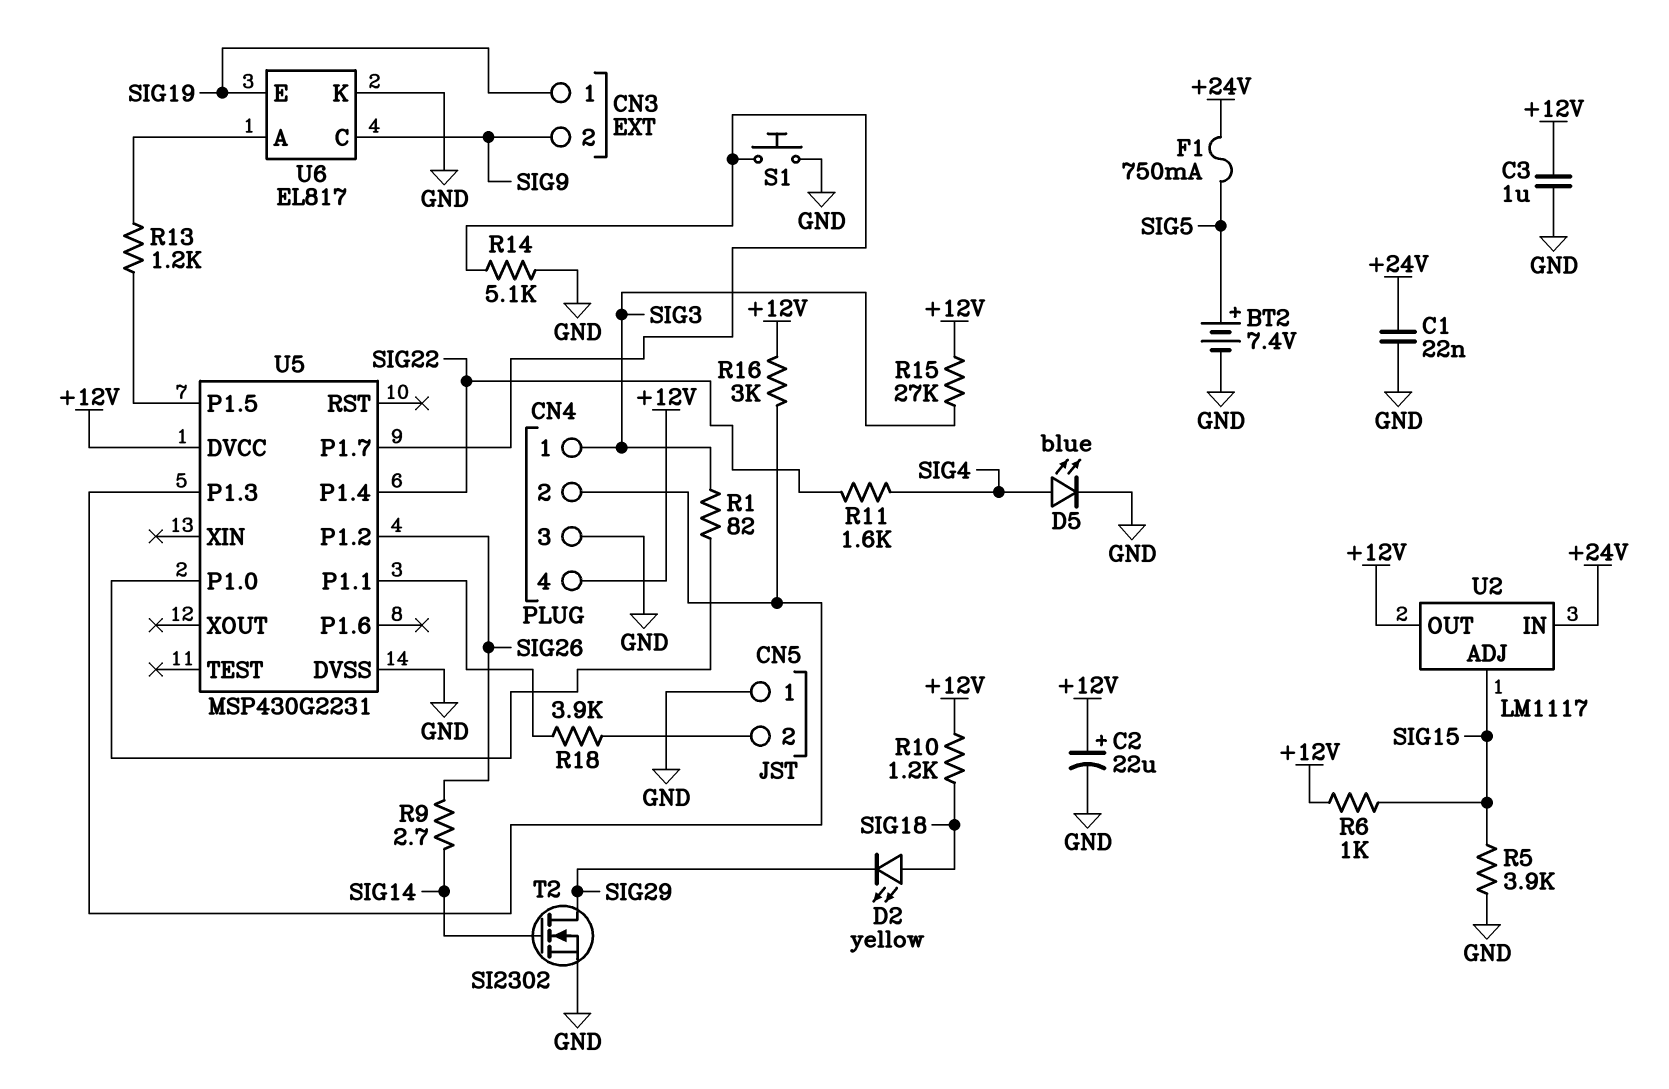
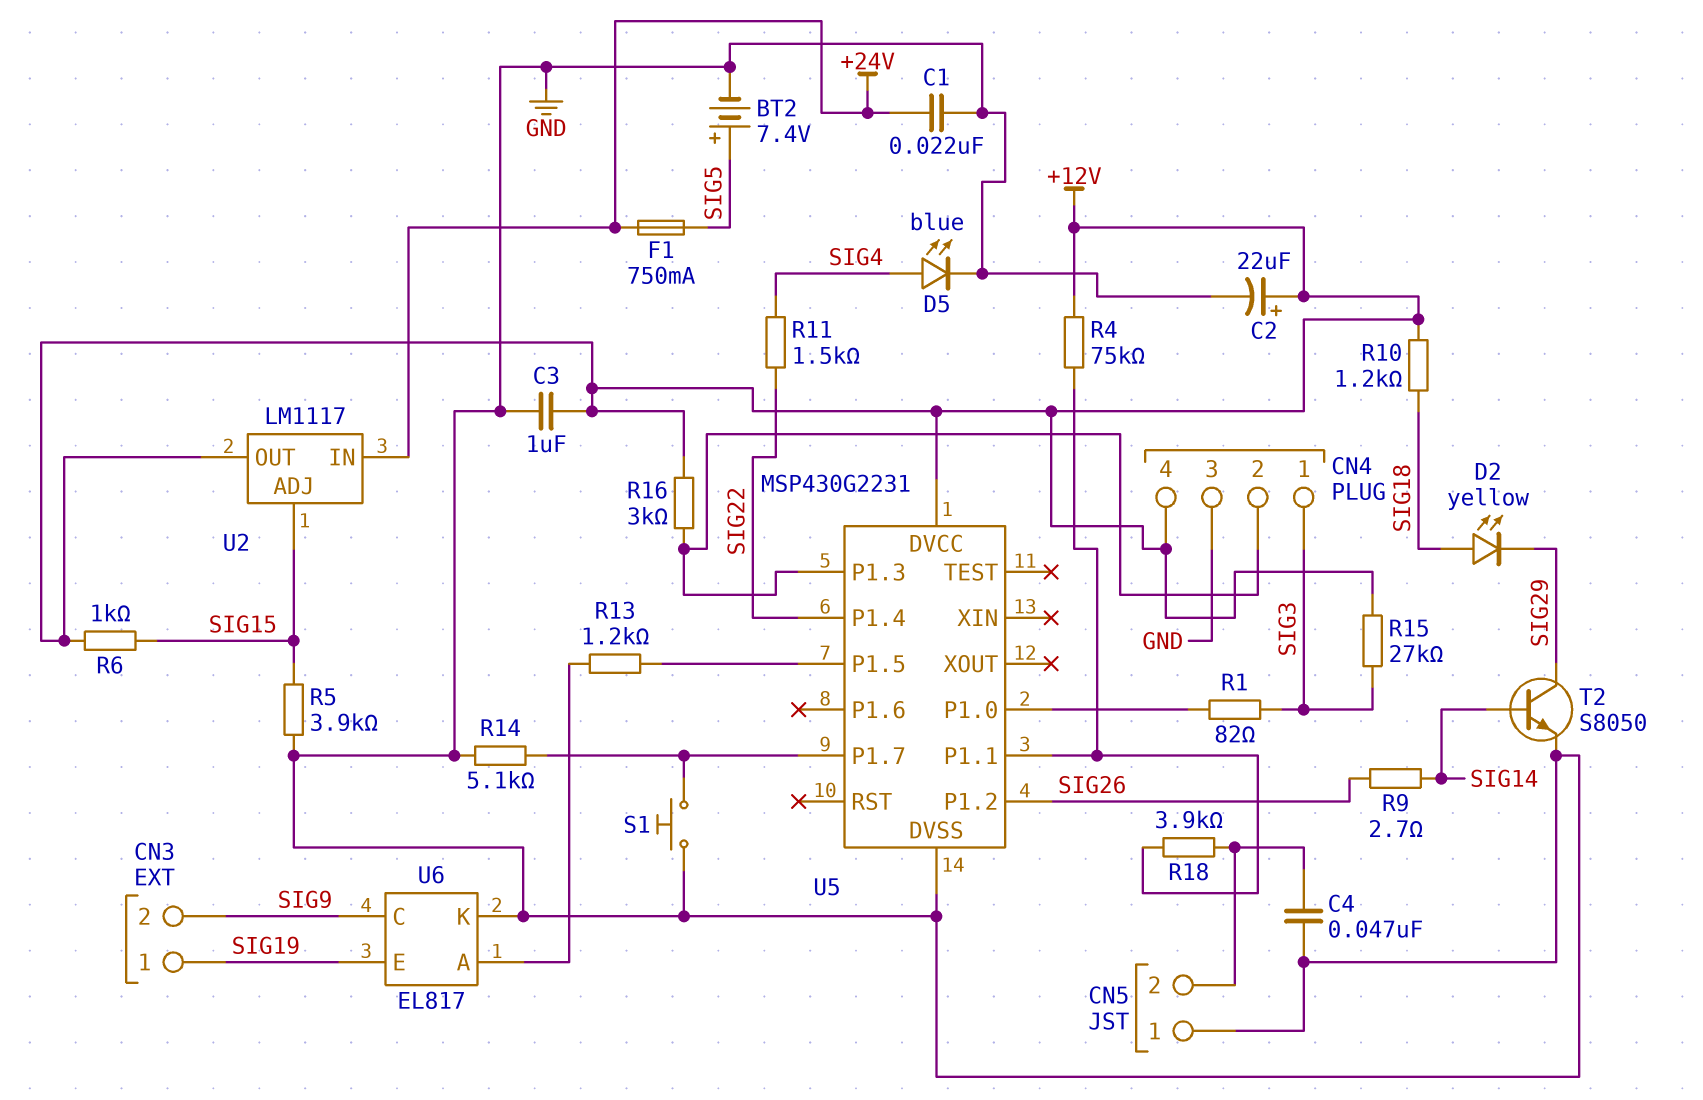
C4: none -> 47nF (CN5/2, GND)
R4: none -> 75k (+12V, U5/P1.1)
R11: 1.6k (SIG4, SIG22) -> 1.5k (SIG4, SIG22)
T2: NMOS SI2302 (G SIG14, D SIG29, S GND) -> NPN S8050 (B SIG14, C SIG29, E GND)

